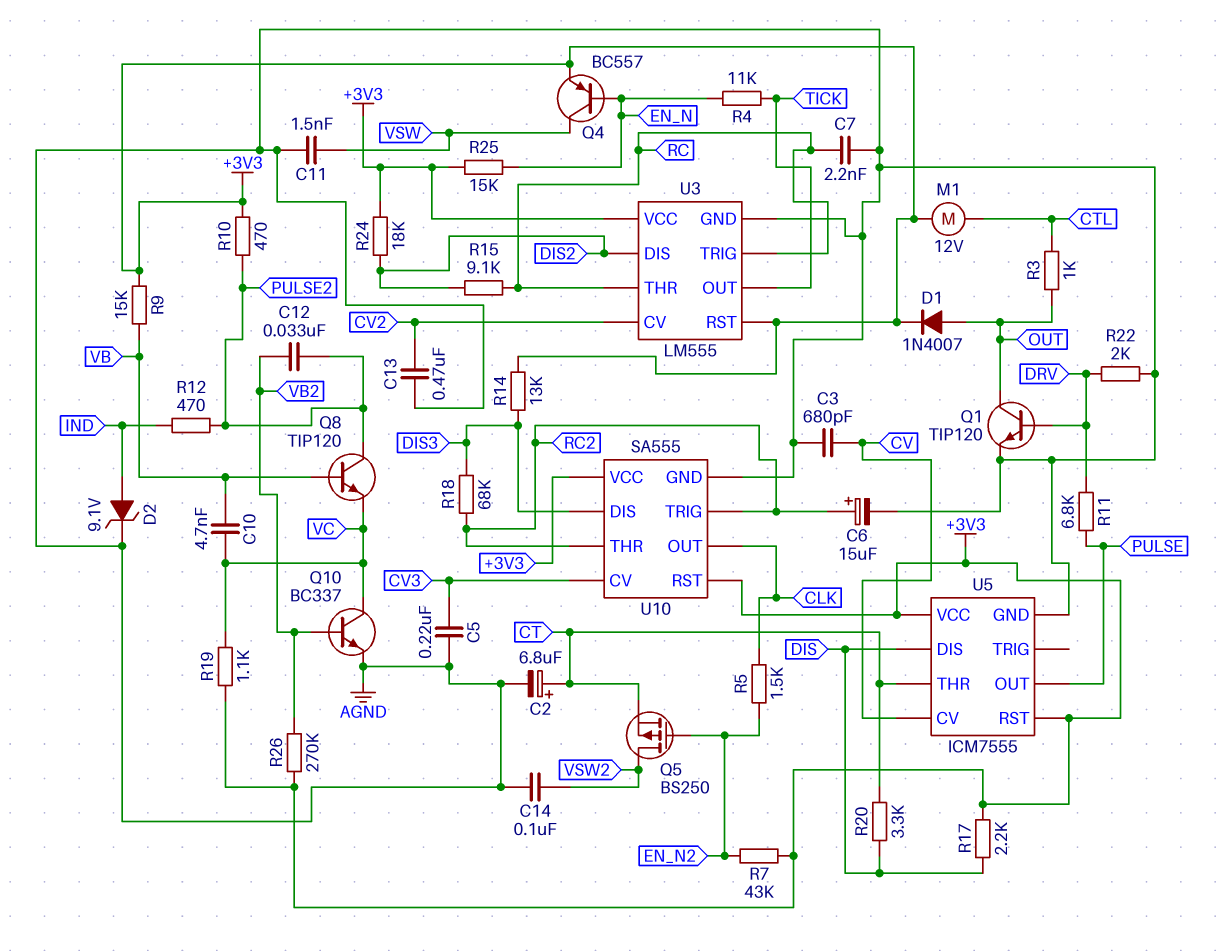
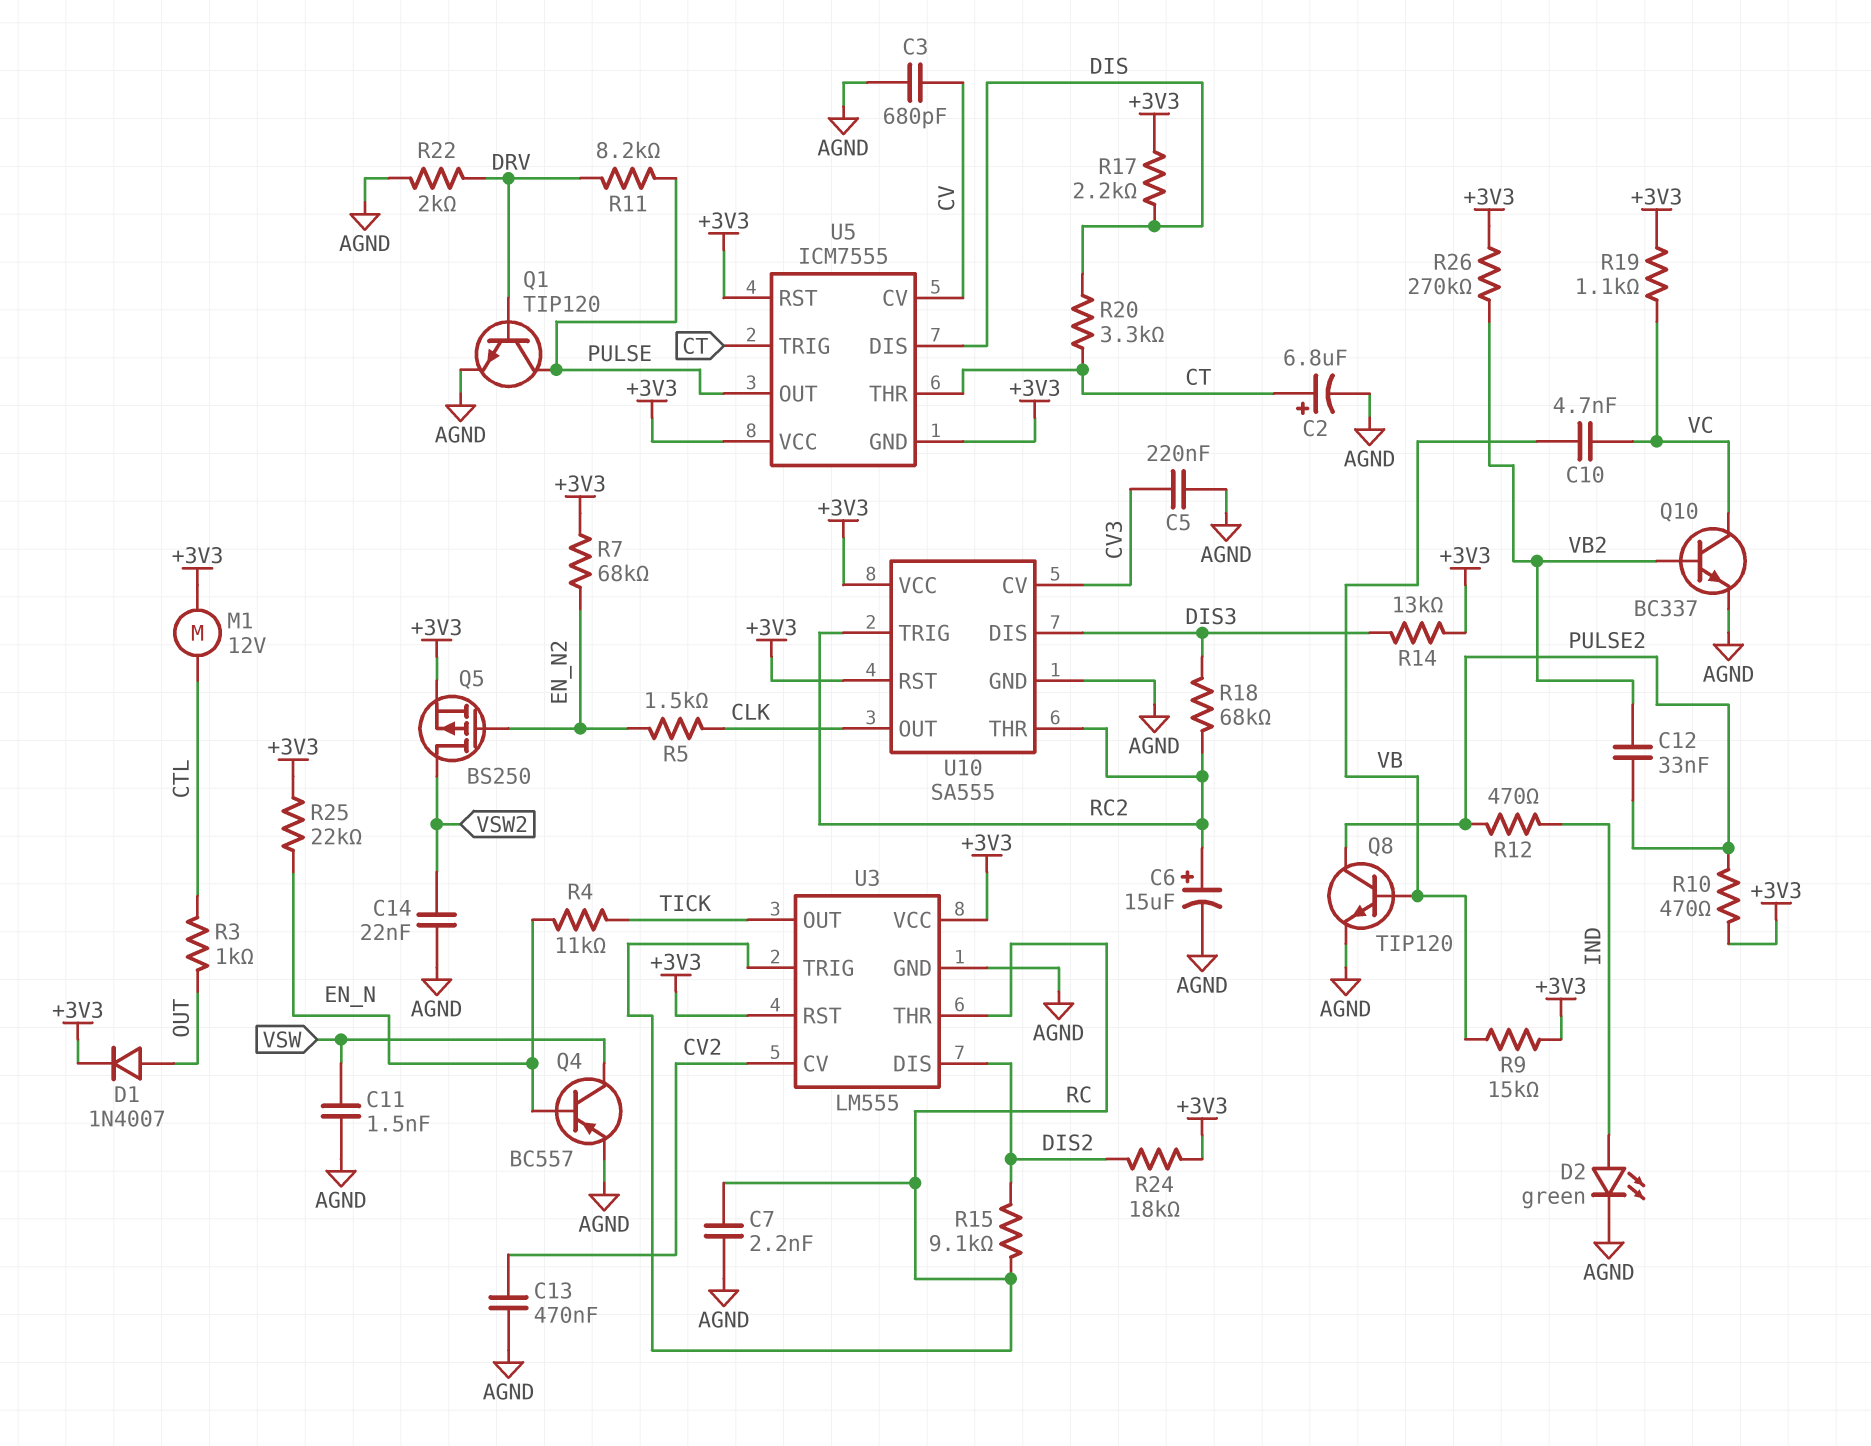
C14: 100nF (AGND, VSW2) -> 22nF (AGND, VSW2)
D2: zener 9.1V (A IND, K AGND) -> LED green (A IND, K AGND)
Q1: NPN TIP120 (B DRV, C OUT, E AGND) -> NPN TIP120 (B DRV, C PULSE, E AGND)
Q4: PNP BC557 (B EN_N, C VSW, E +3V3) -> PNP BC557 (B EN_N, C VSW, E AGND)
Q5: PMOS BS250 (G EN_N2, D VSW2, S CT) -> PMOS BS250 (G EN_N2, D VSW2, S +3V3)
Q8: NPN TIP120 (B VB, C PULSE2, E VC) -> NPN TIP120 (B VB, C PULSE2, E AGND)
R7: 43k (+3V3, EN_N2) -> 68k (+3V3, EN_N2)
R11: 6.8k (DRV, PULSE) -> 8.2k (DRV, PULSE)
R25: 15k (+3V3, EN_N) -> 22k (+3V3, EN_N)
U5 pin GND: AGND -> +3V3
U5 pin TRIG: none -> CT

